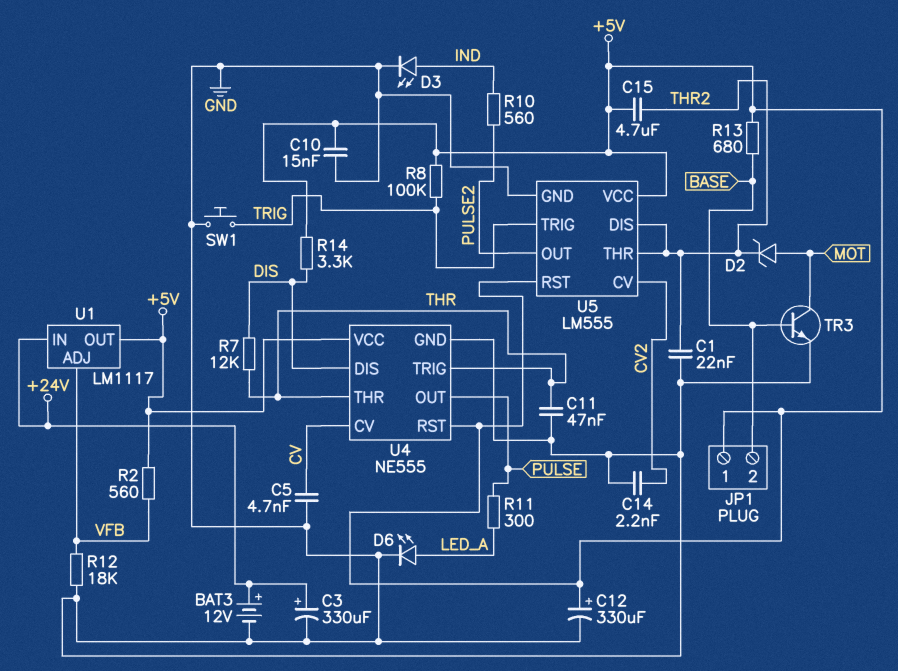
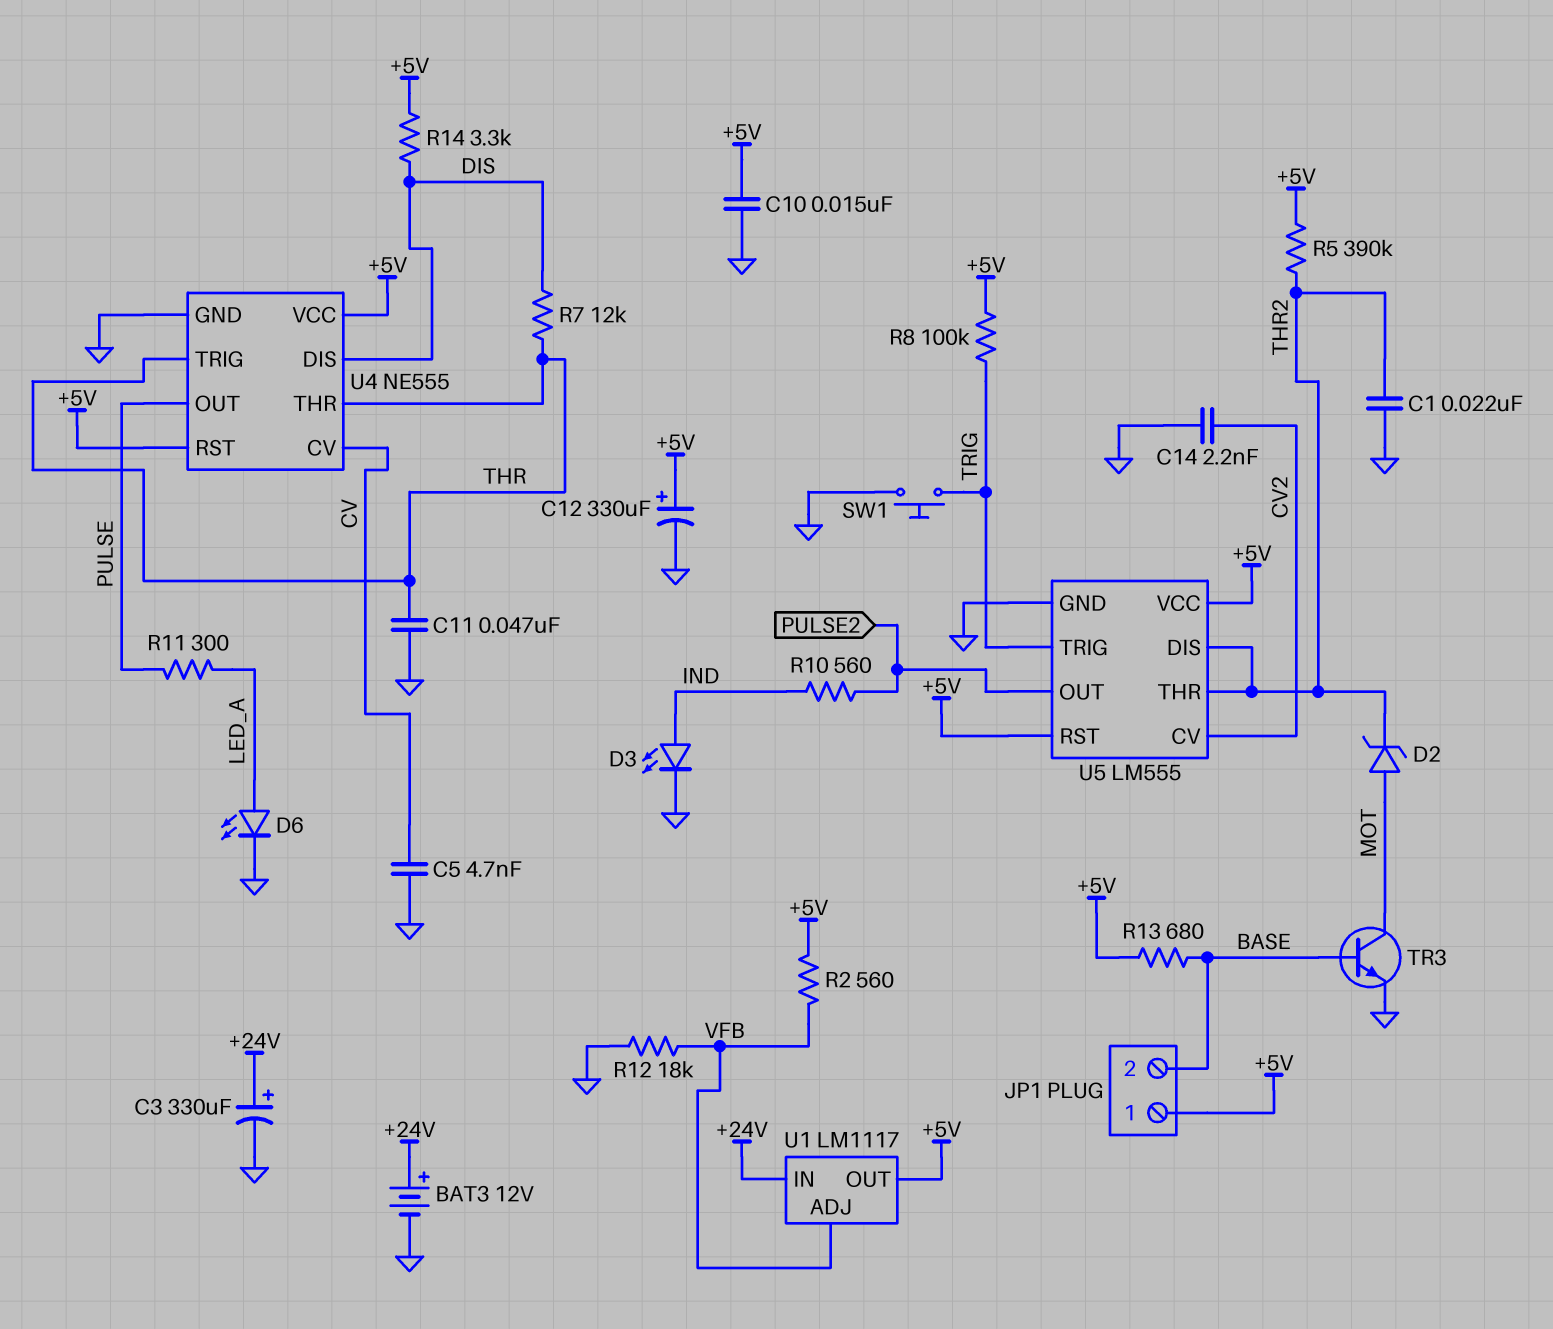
C15: 4.7uF (+5V, THR2) -> none
R5: none -> 390k (+5V, THR2)

